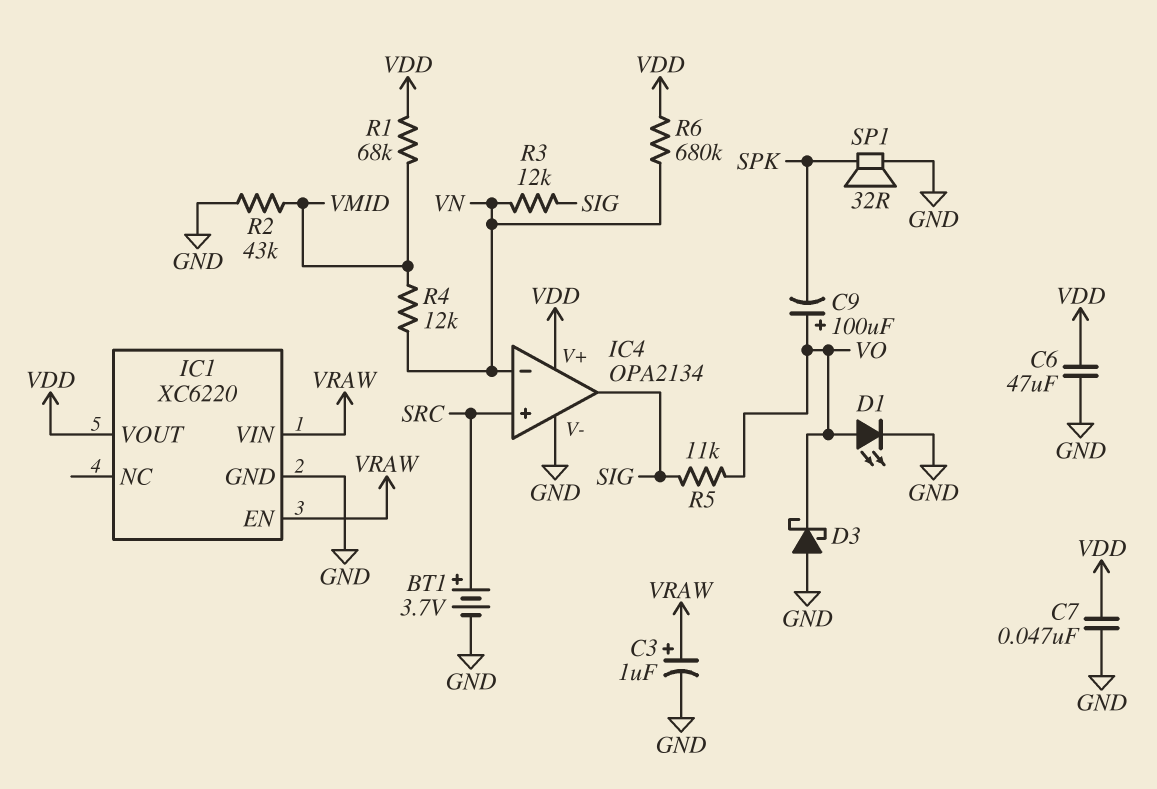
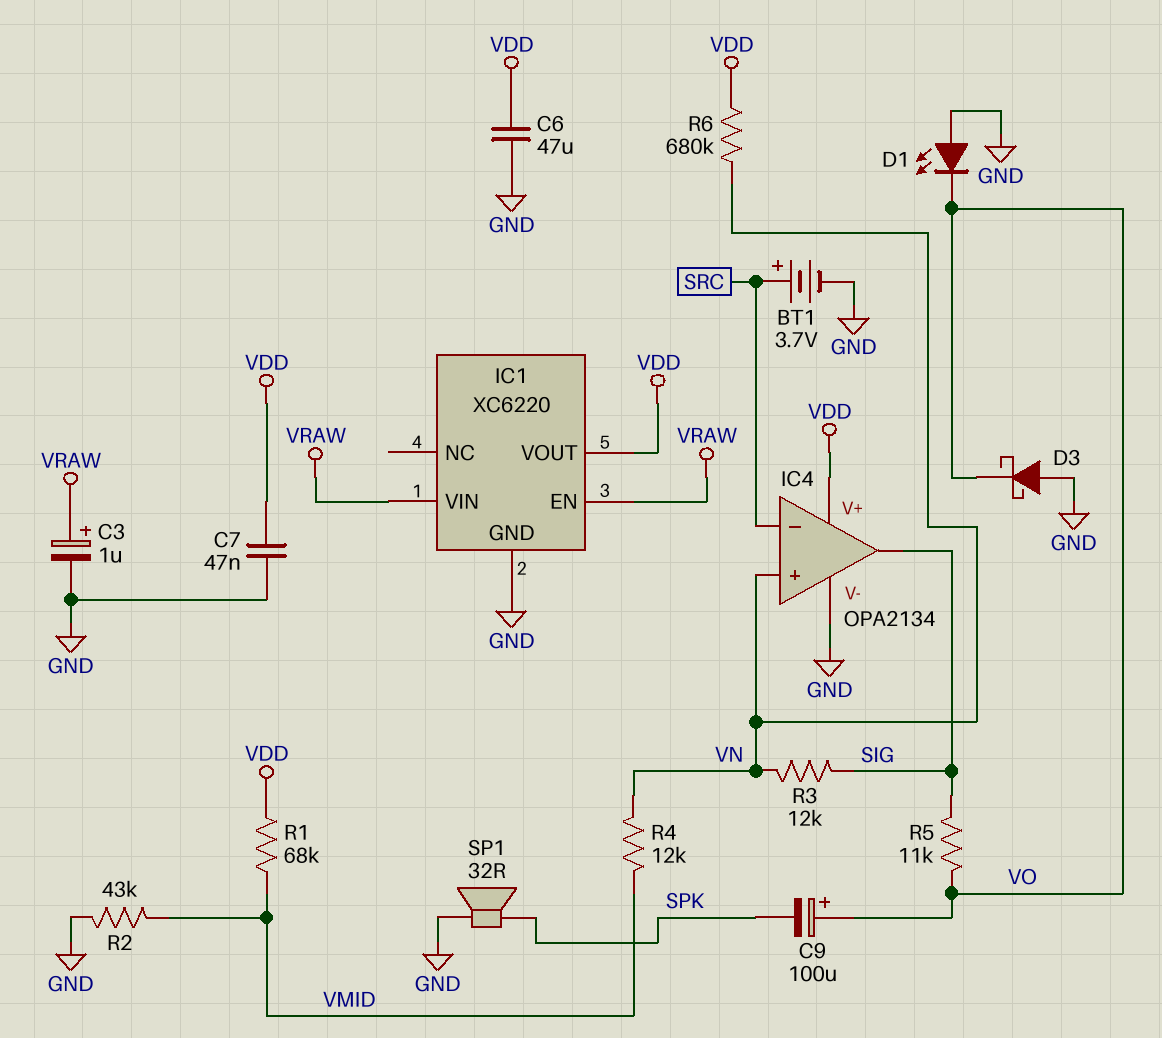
D1: LED (A VO, K GND) -> LED (A GND, K VO)
IC4 pin in+: SRC -> VN
IC4 pin in-: VN -> SRC

